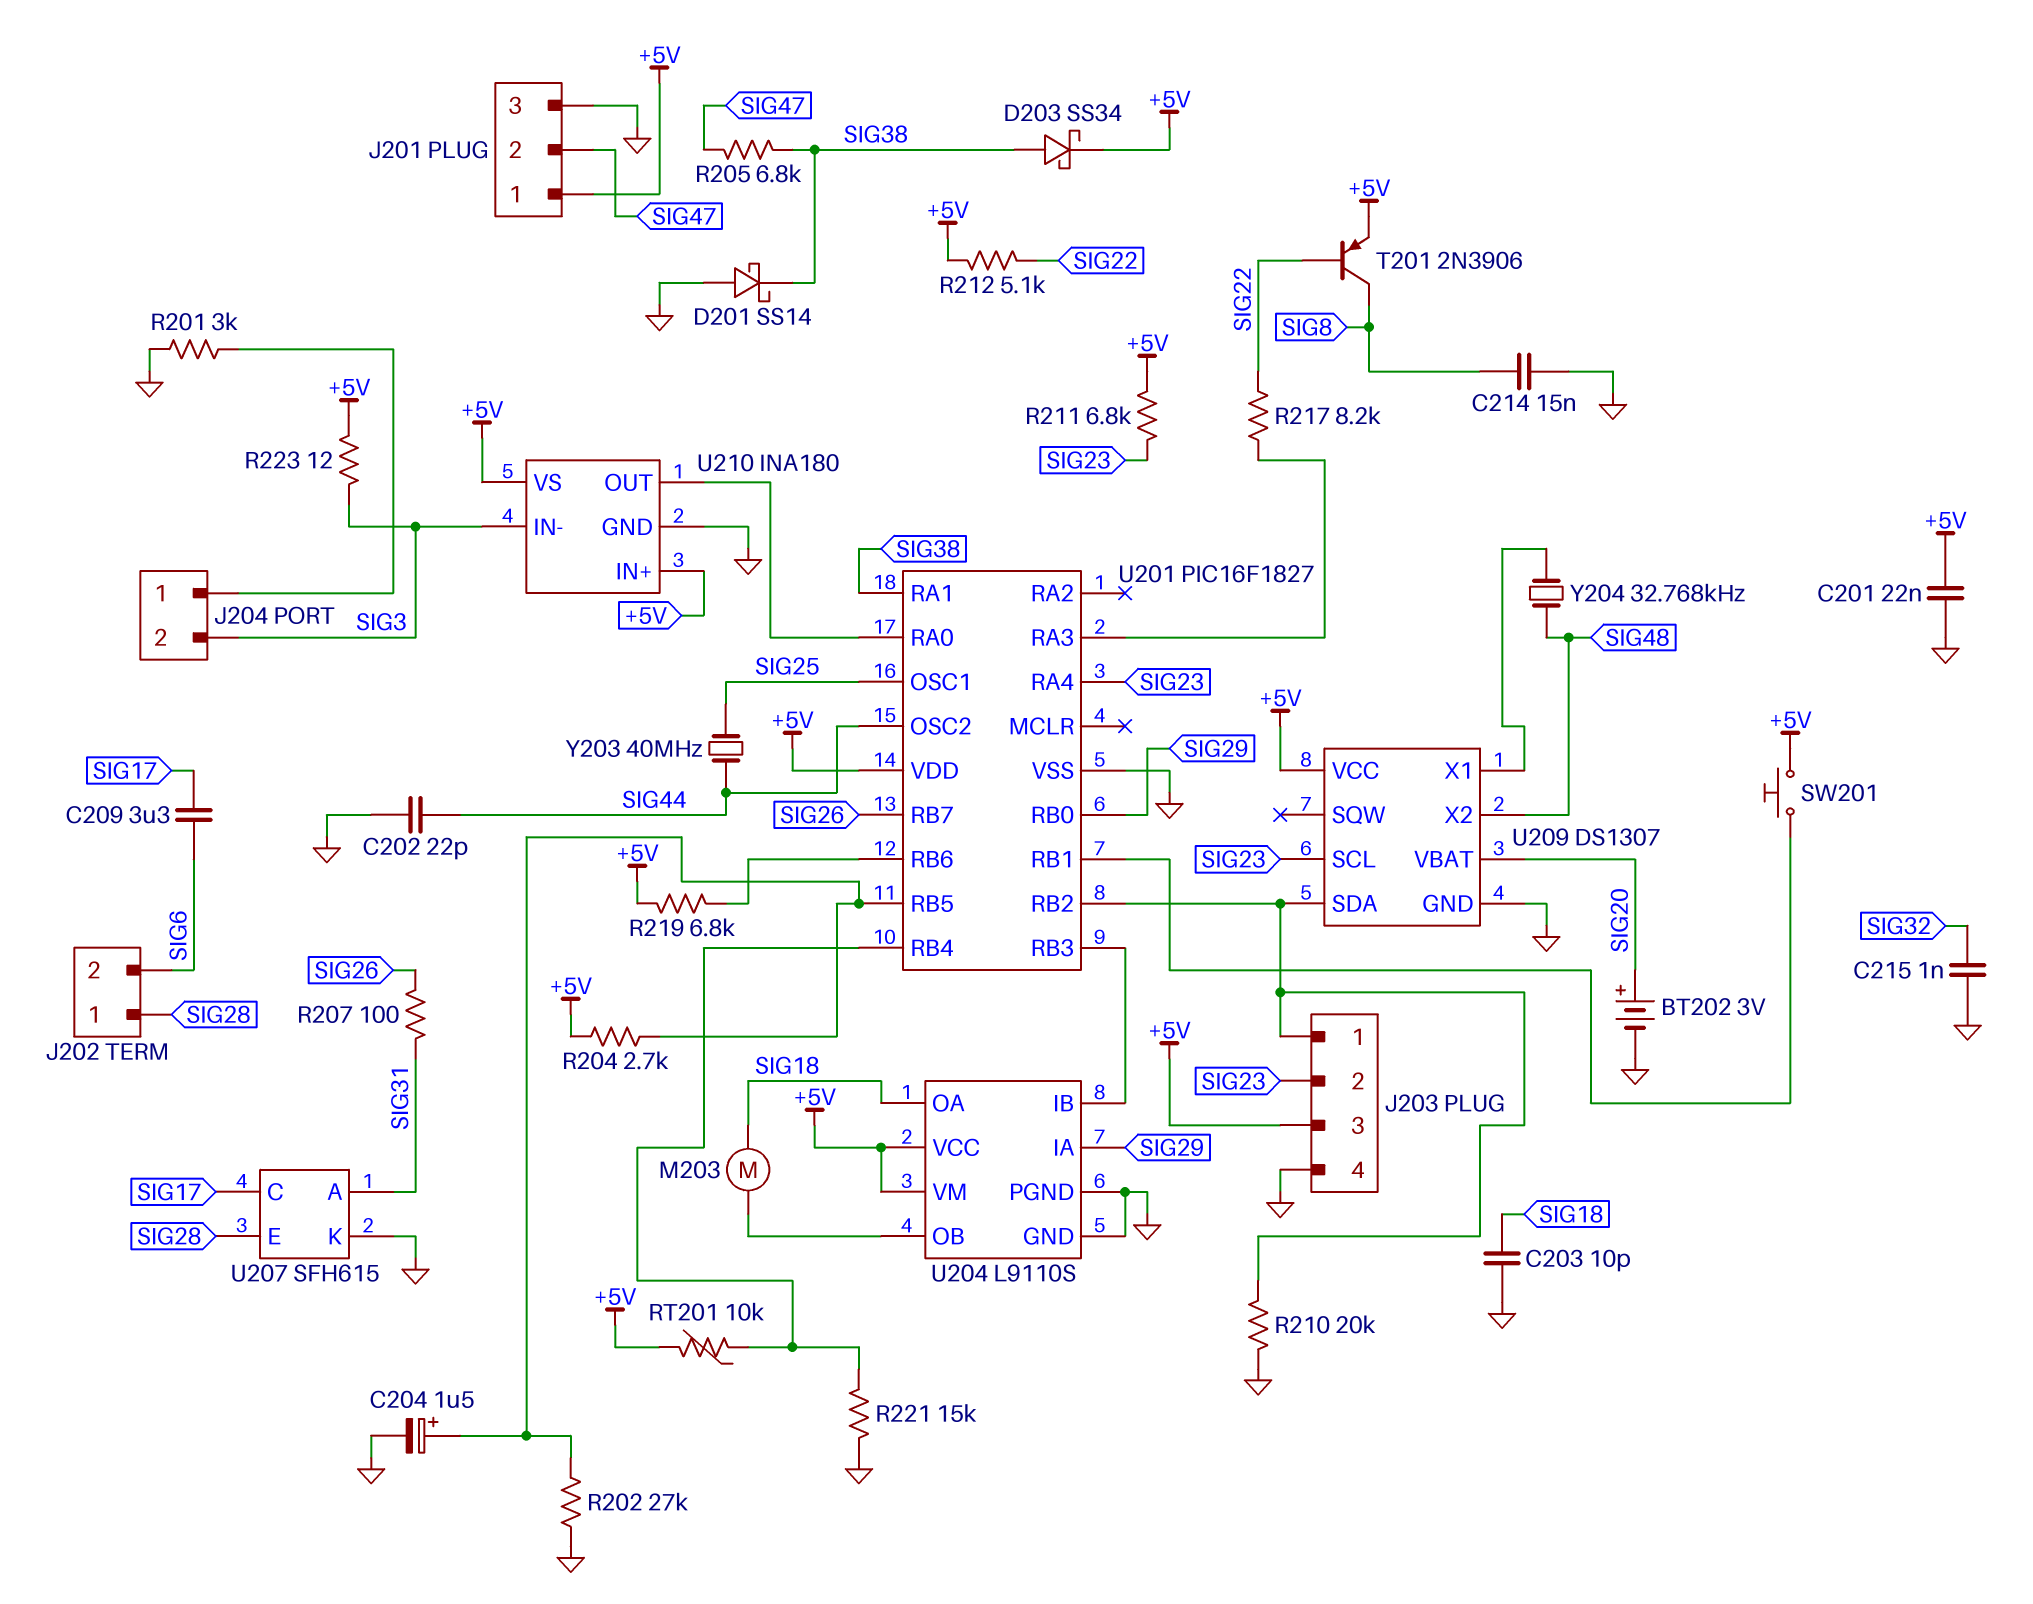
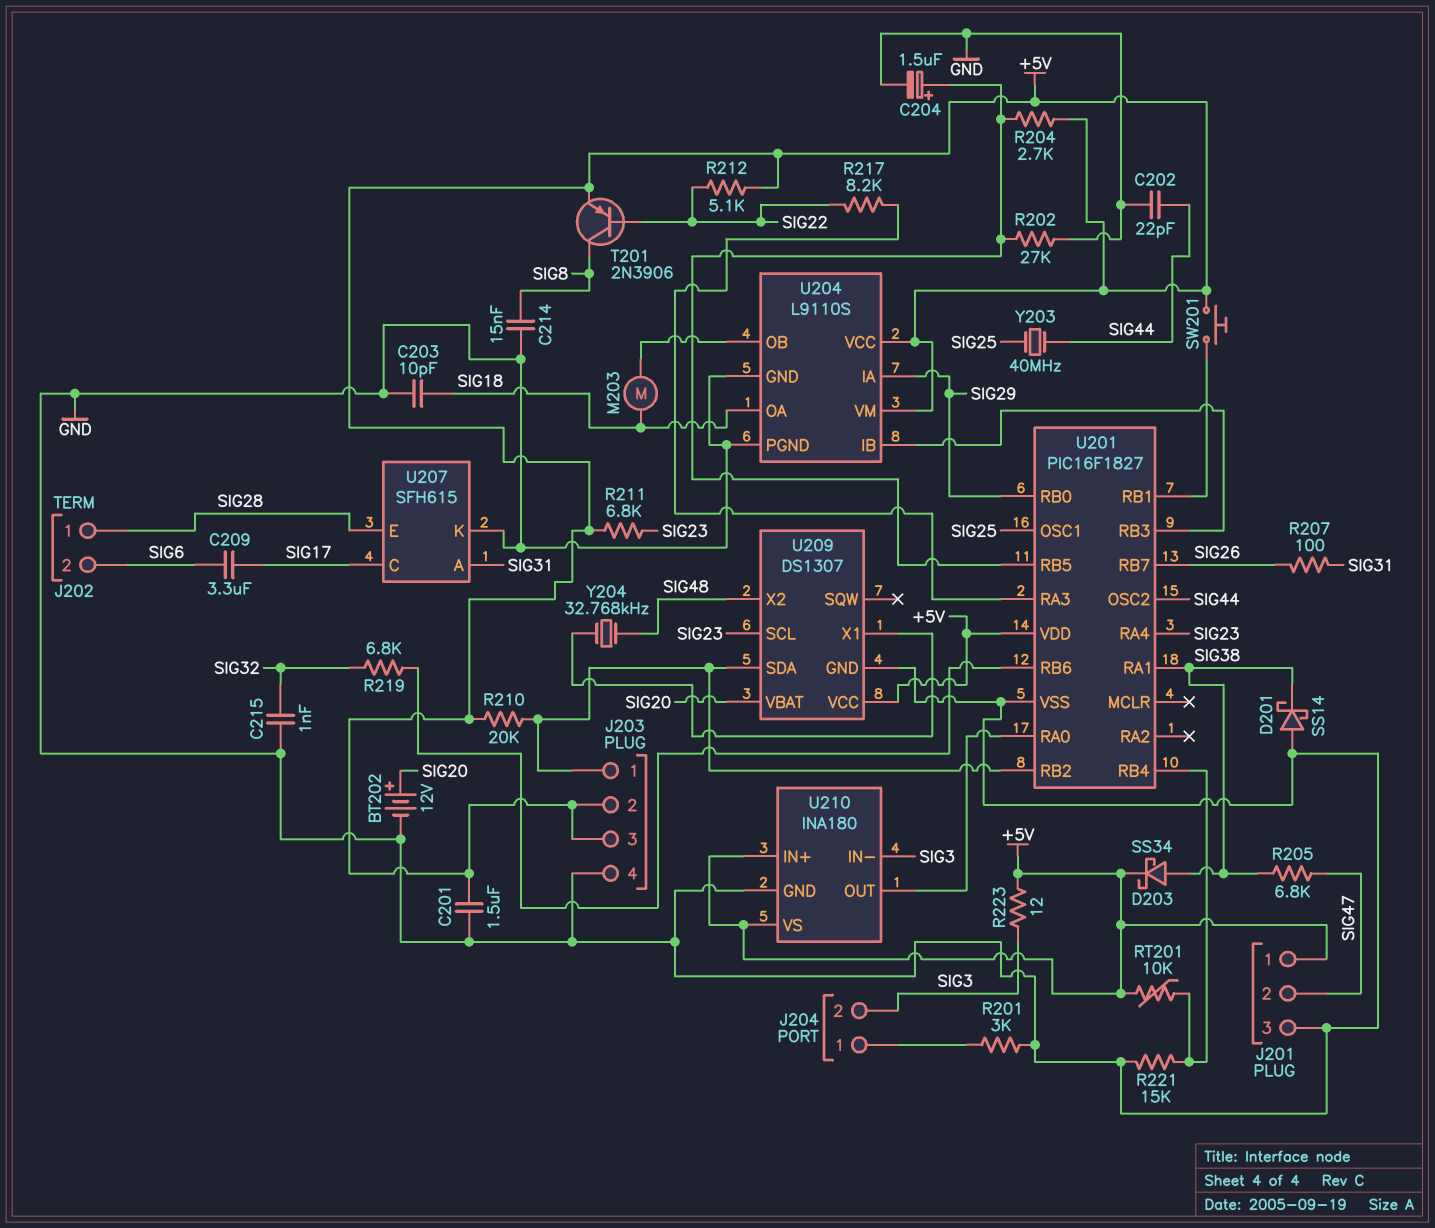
BT202: 3V (plus SIG20, minus GND) -> 12V (plus SIG20, minus GND)
C201: 22nF (+5V, GND) -> 1.5uF (+5V, GND)
J203 pin 2: SIG23 -> +5V
R210: 20k (GND, J203/1) -> 20k (+5V, J203/1)
R219: 6.8k (+5V, U201/RB6) -> 6.8k (SIG32, U201/RB6)

